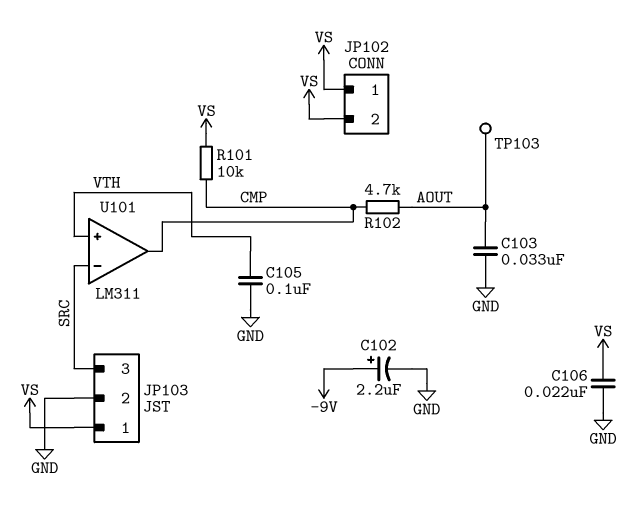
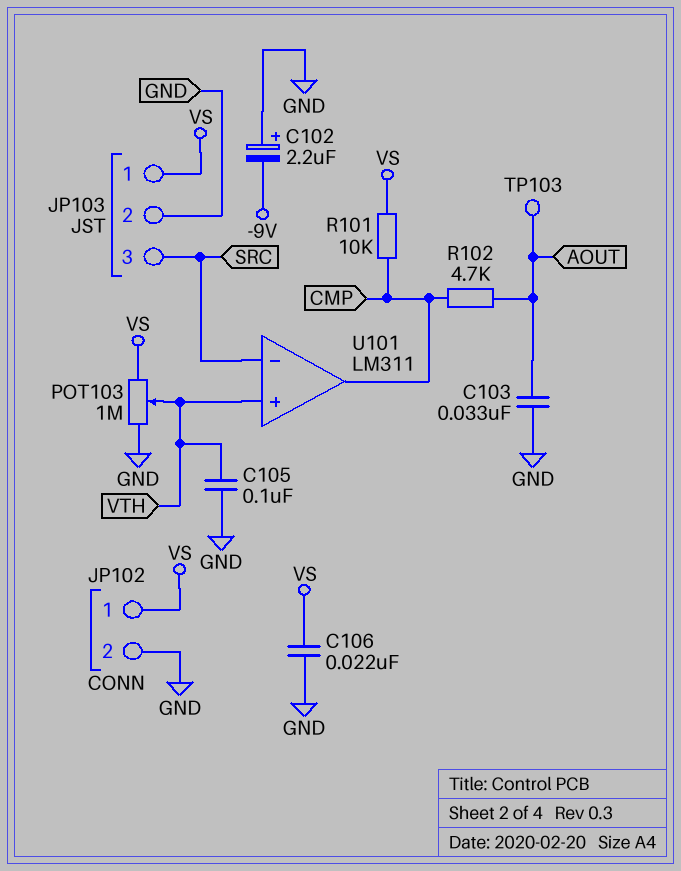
C102: 2.2uF (plus -9V, minus GND) -> 2.2uF (plus GND, minus -9V)
JP102 pin 2: VS -> GND
POT103: none -> 1M (GND, VS, wiper VTH)

